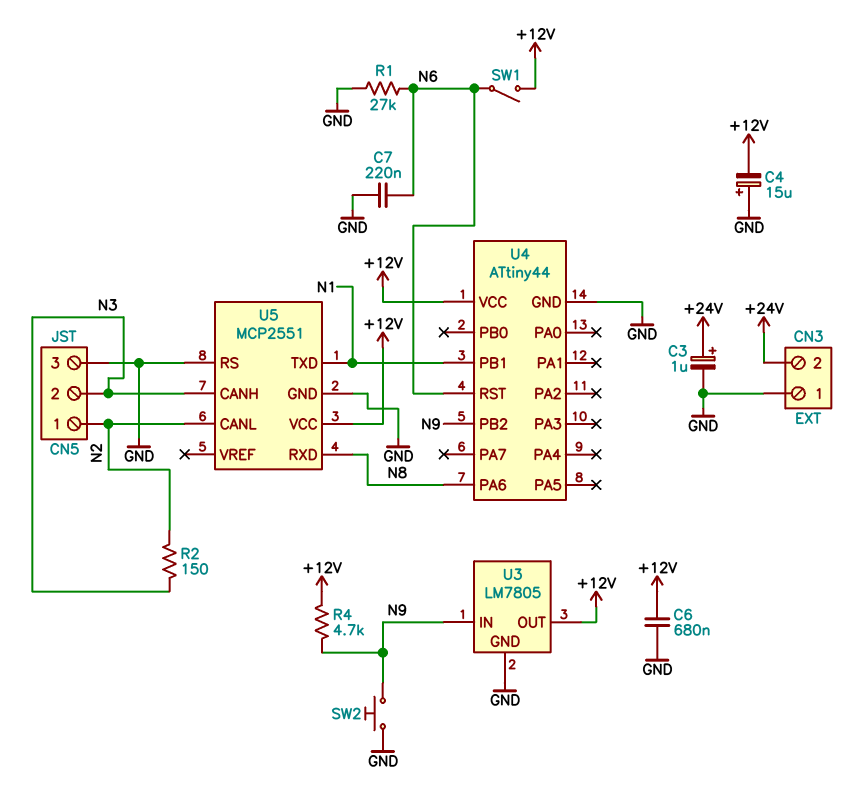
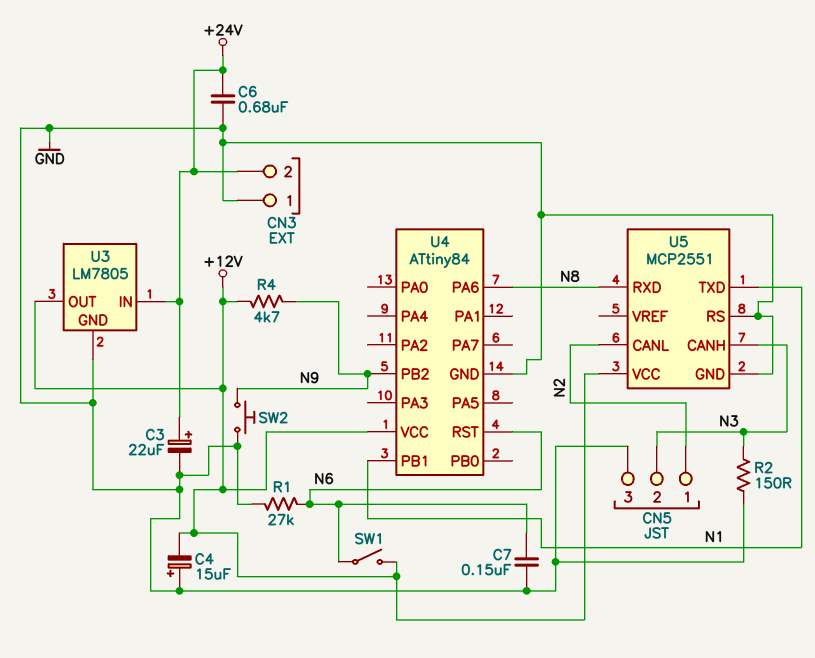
C3: 1uF (plus +24V, minus GND) -> 22uF (plus +24V, minus GND)
C6: 680nF (+12V, GND) -> 680nF (+24V, GND)
C7: 220nF (GND, N6) -> 150nF (GND, N6)
R2: 150 (N2, N3) -> 150 (GND, N3)
U3 pin IN: N9 -> +24V
U4: ATtiny44 -> ATtiny84

